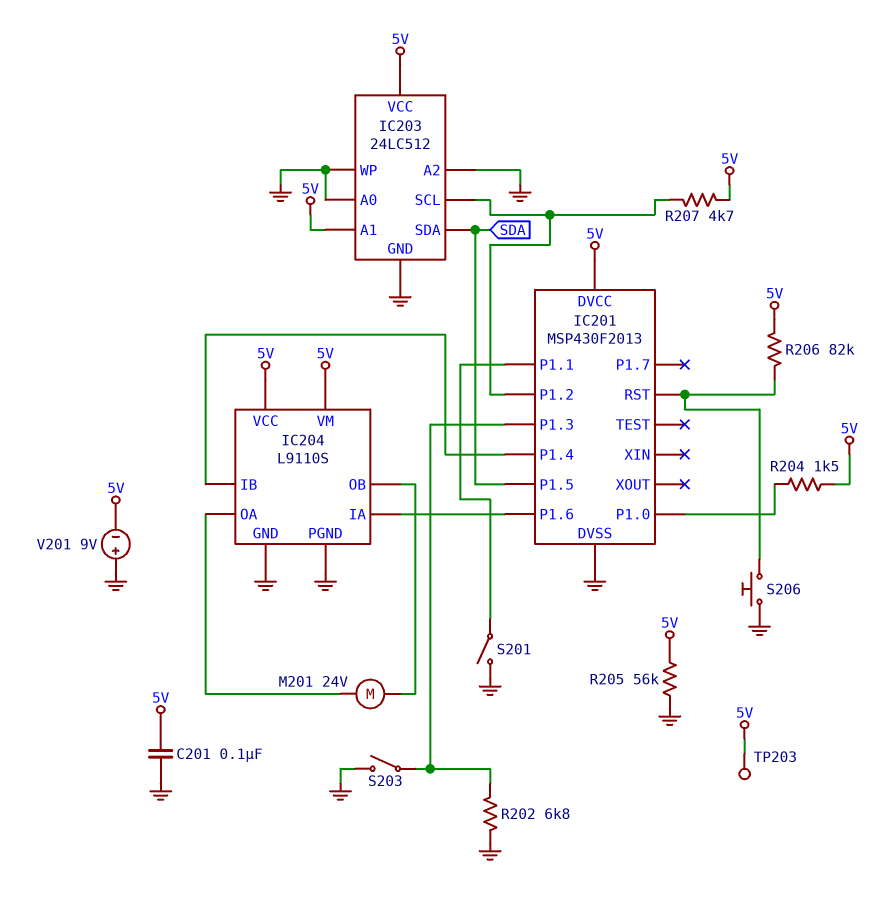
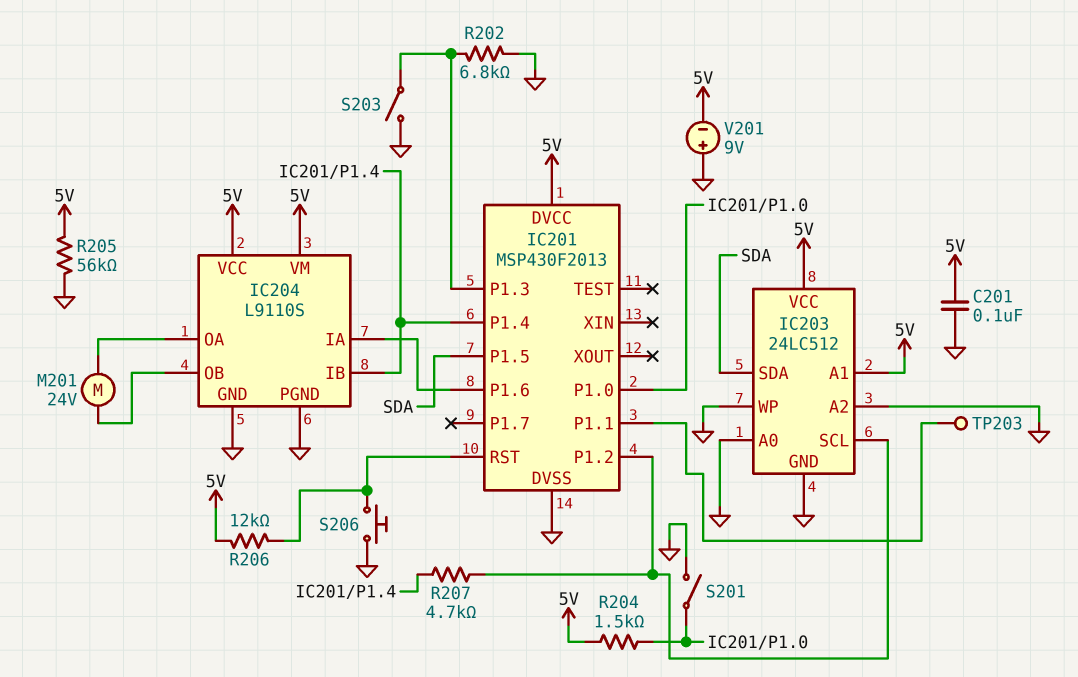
R206: 82k (5V, IC201/RST) -> 12k (5V, IC201/RST)
R207: 4.7k (5V, IC201/P1.2) -> 4.7k (IC201/P1.2, IC201/P1.4)
S201: switch (GND, IC201/P1.1) -> switch (GND, IC201/P1.0)
TP203: test point (5V) -> test point (IC201/P1.1)

